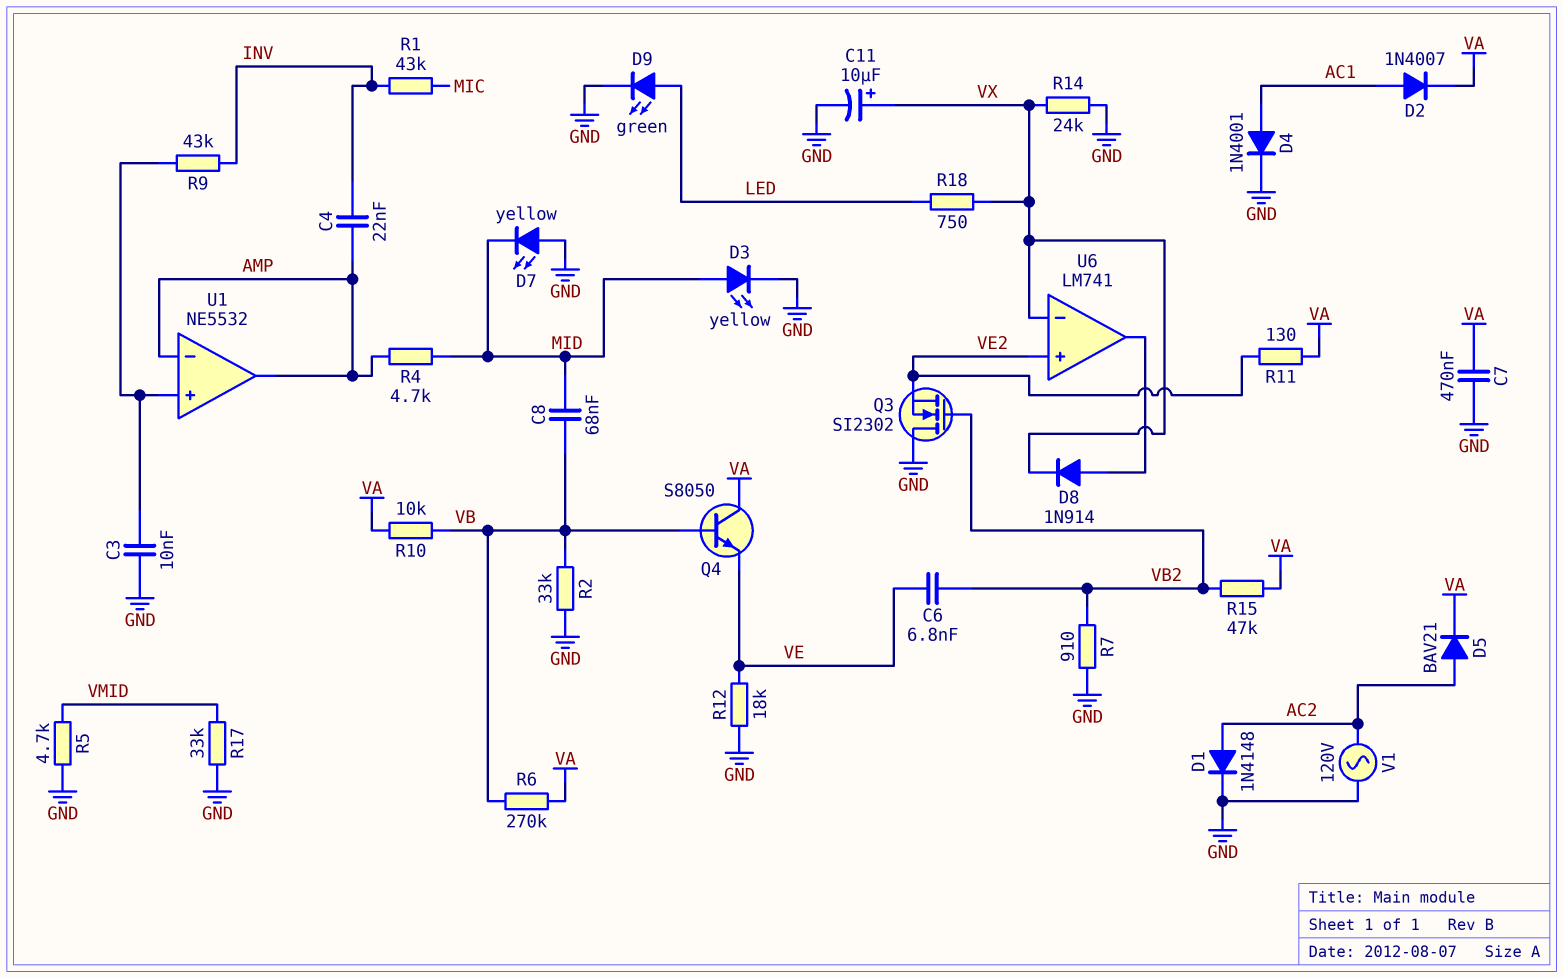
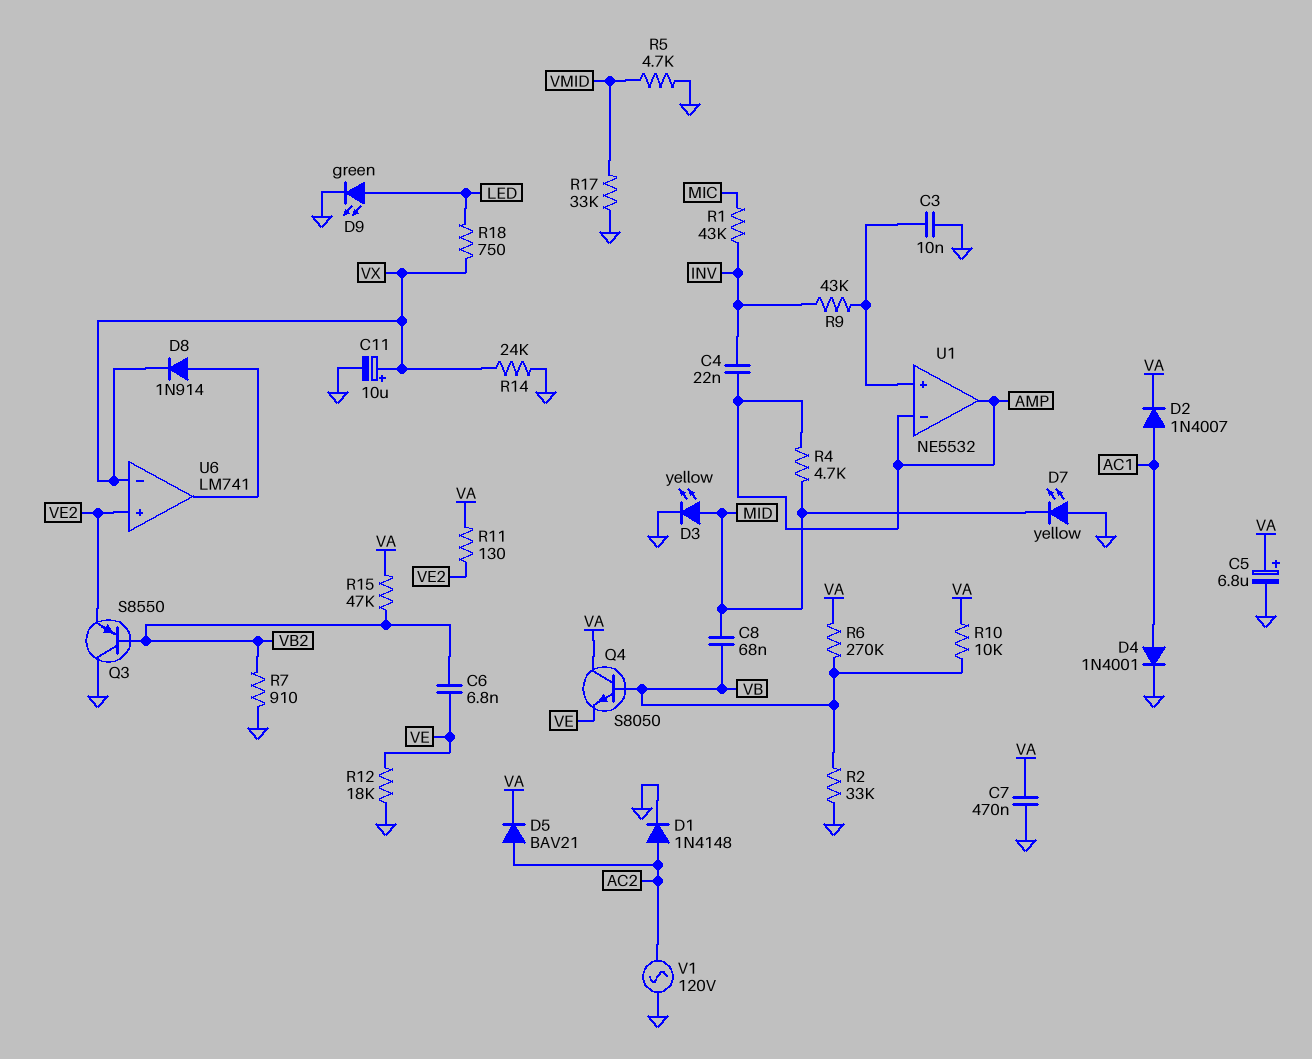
C5: none -> 6.8uF (plus VA, minus GND)
Q3: NMOS SI2302 (G VB2, D GND, S VE2) -> PNP S8550 (B VB2, C GND, E VE2)

